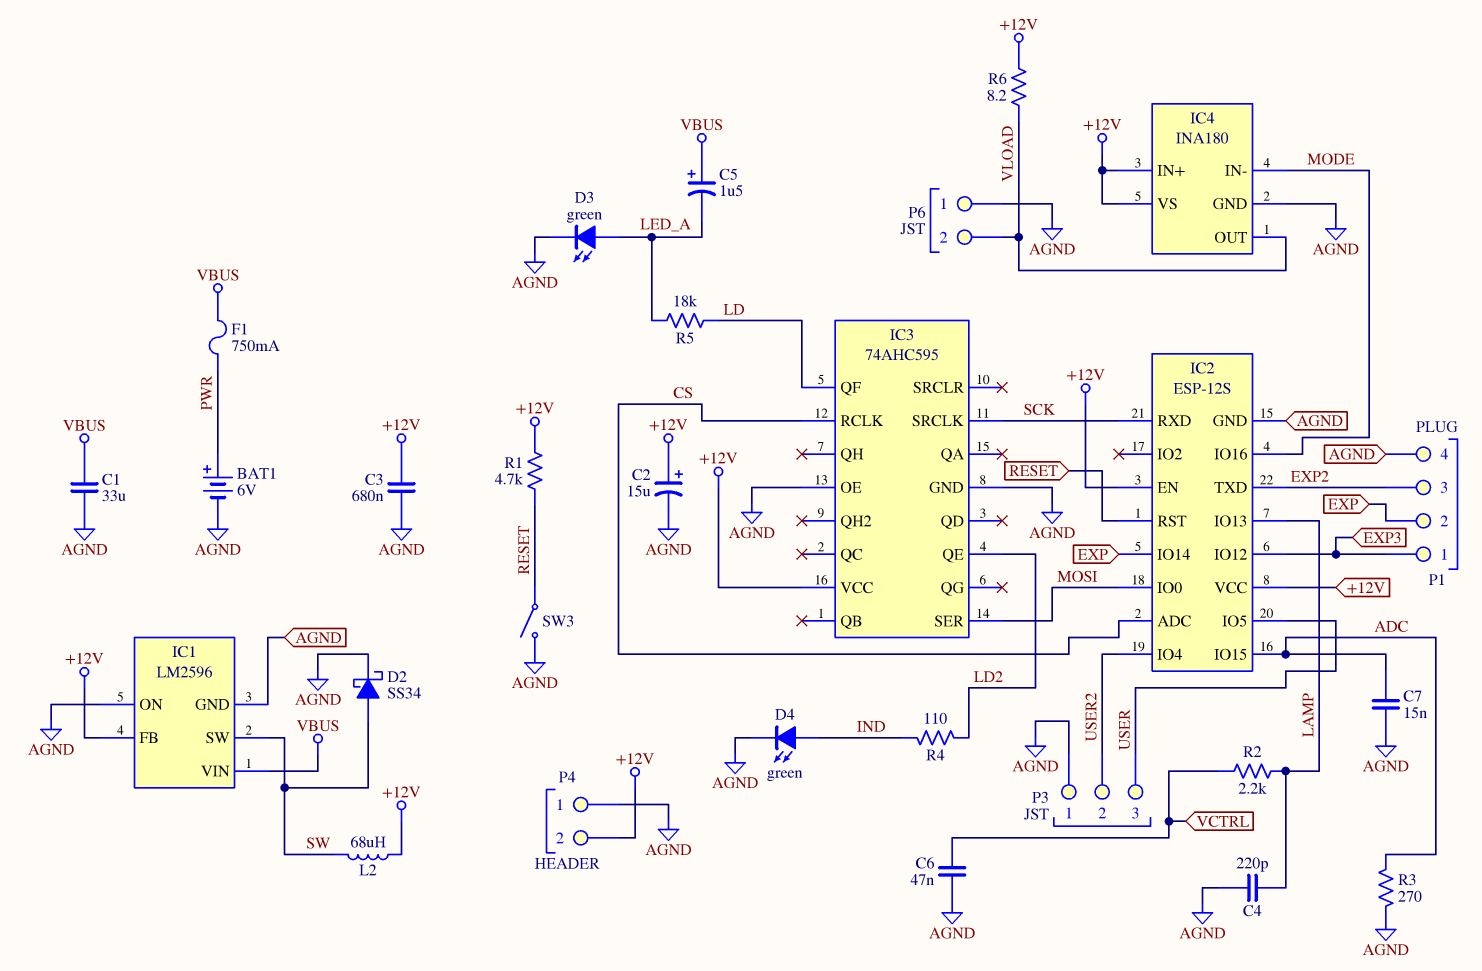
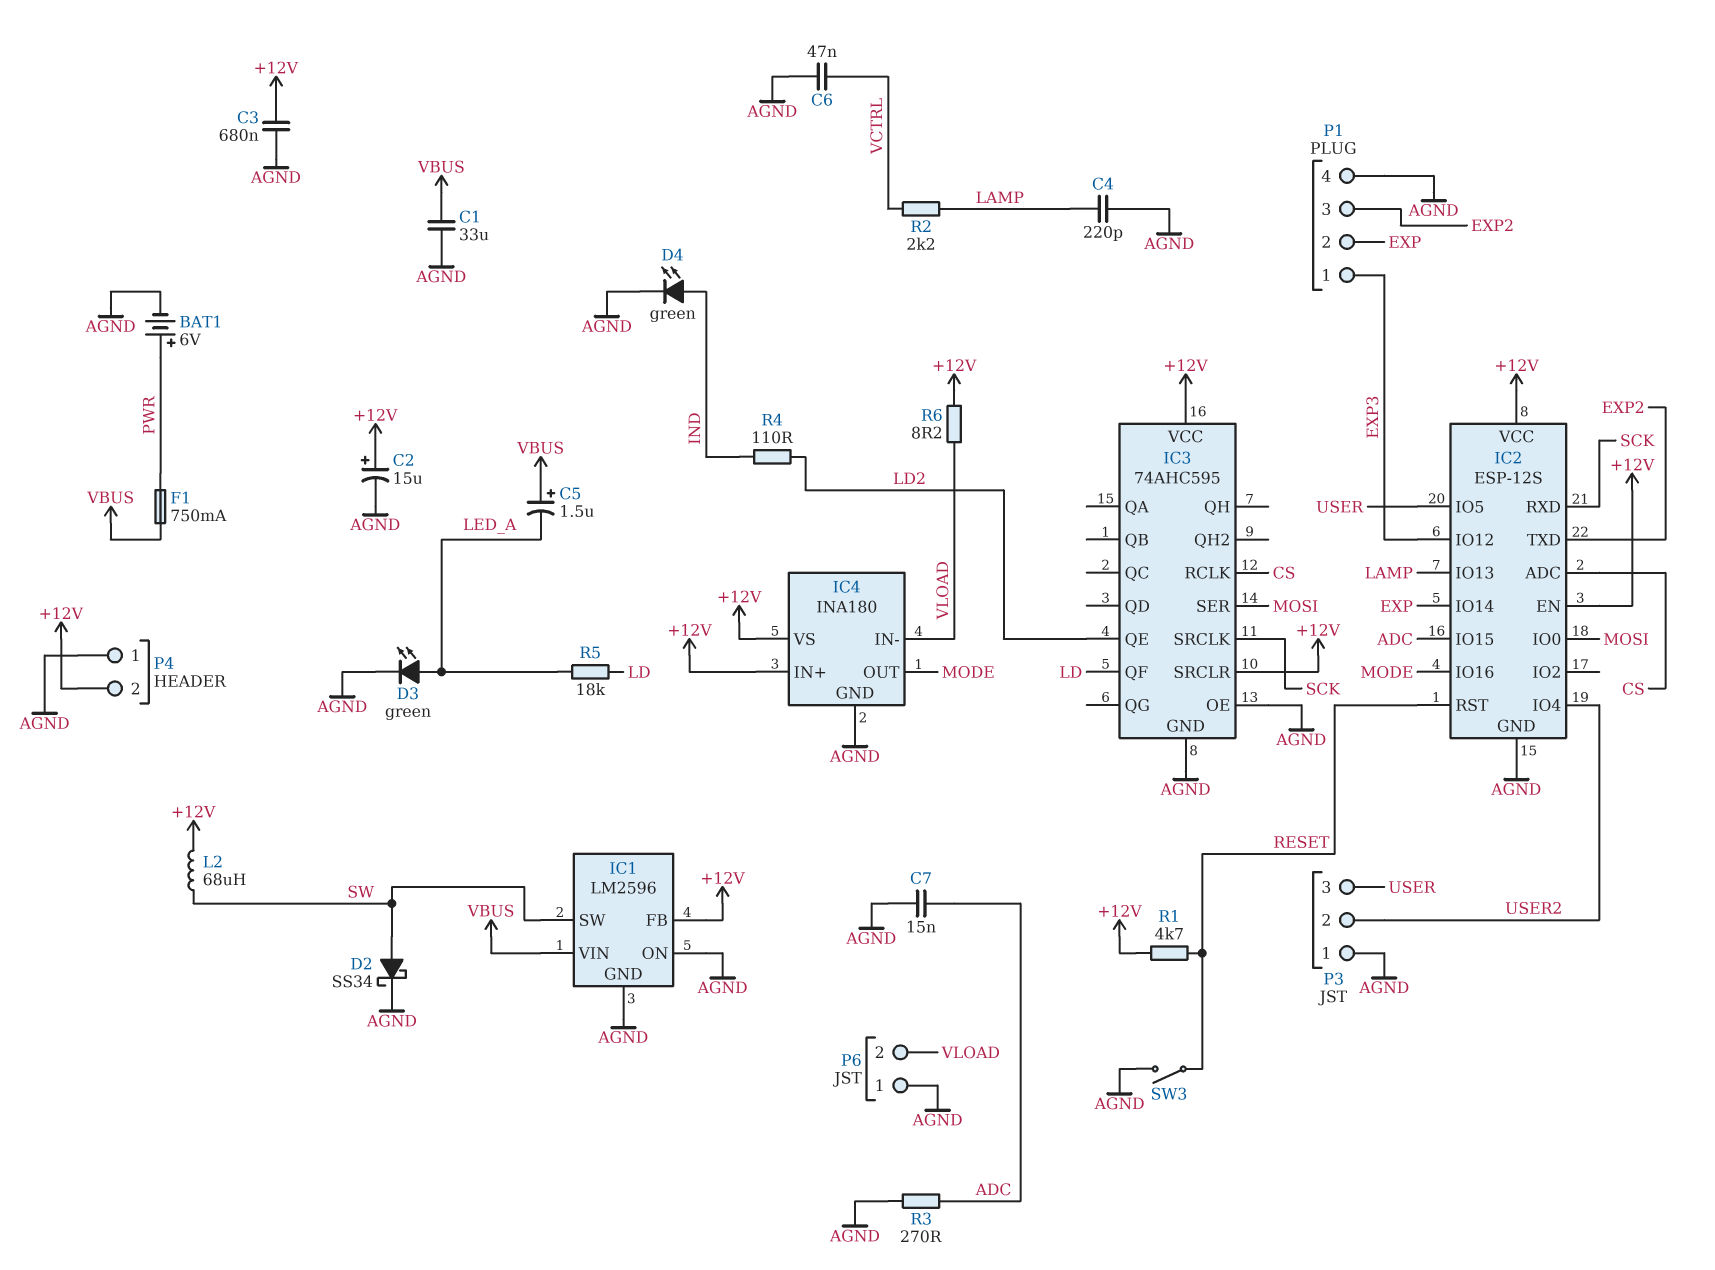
IC3 pin SRCLR: none -> +12V
IC4 pin IN-: MODE -> VLOAD
IC4 pin OUT: VLOAD -> MODE

